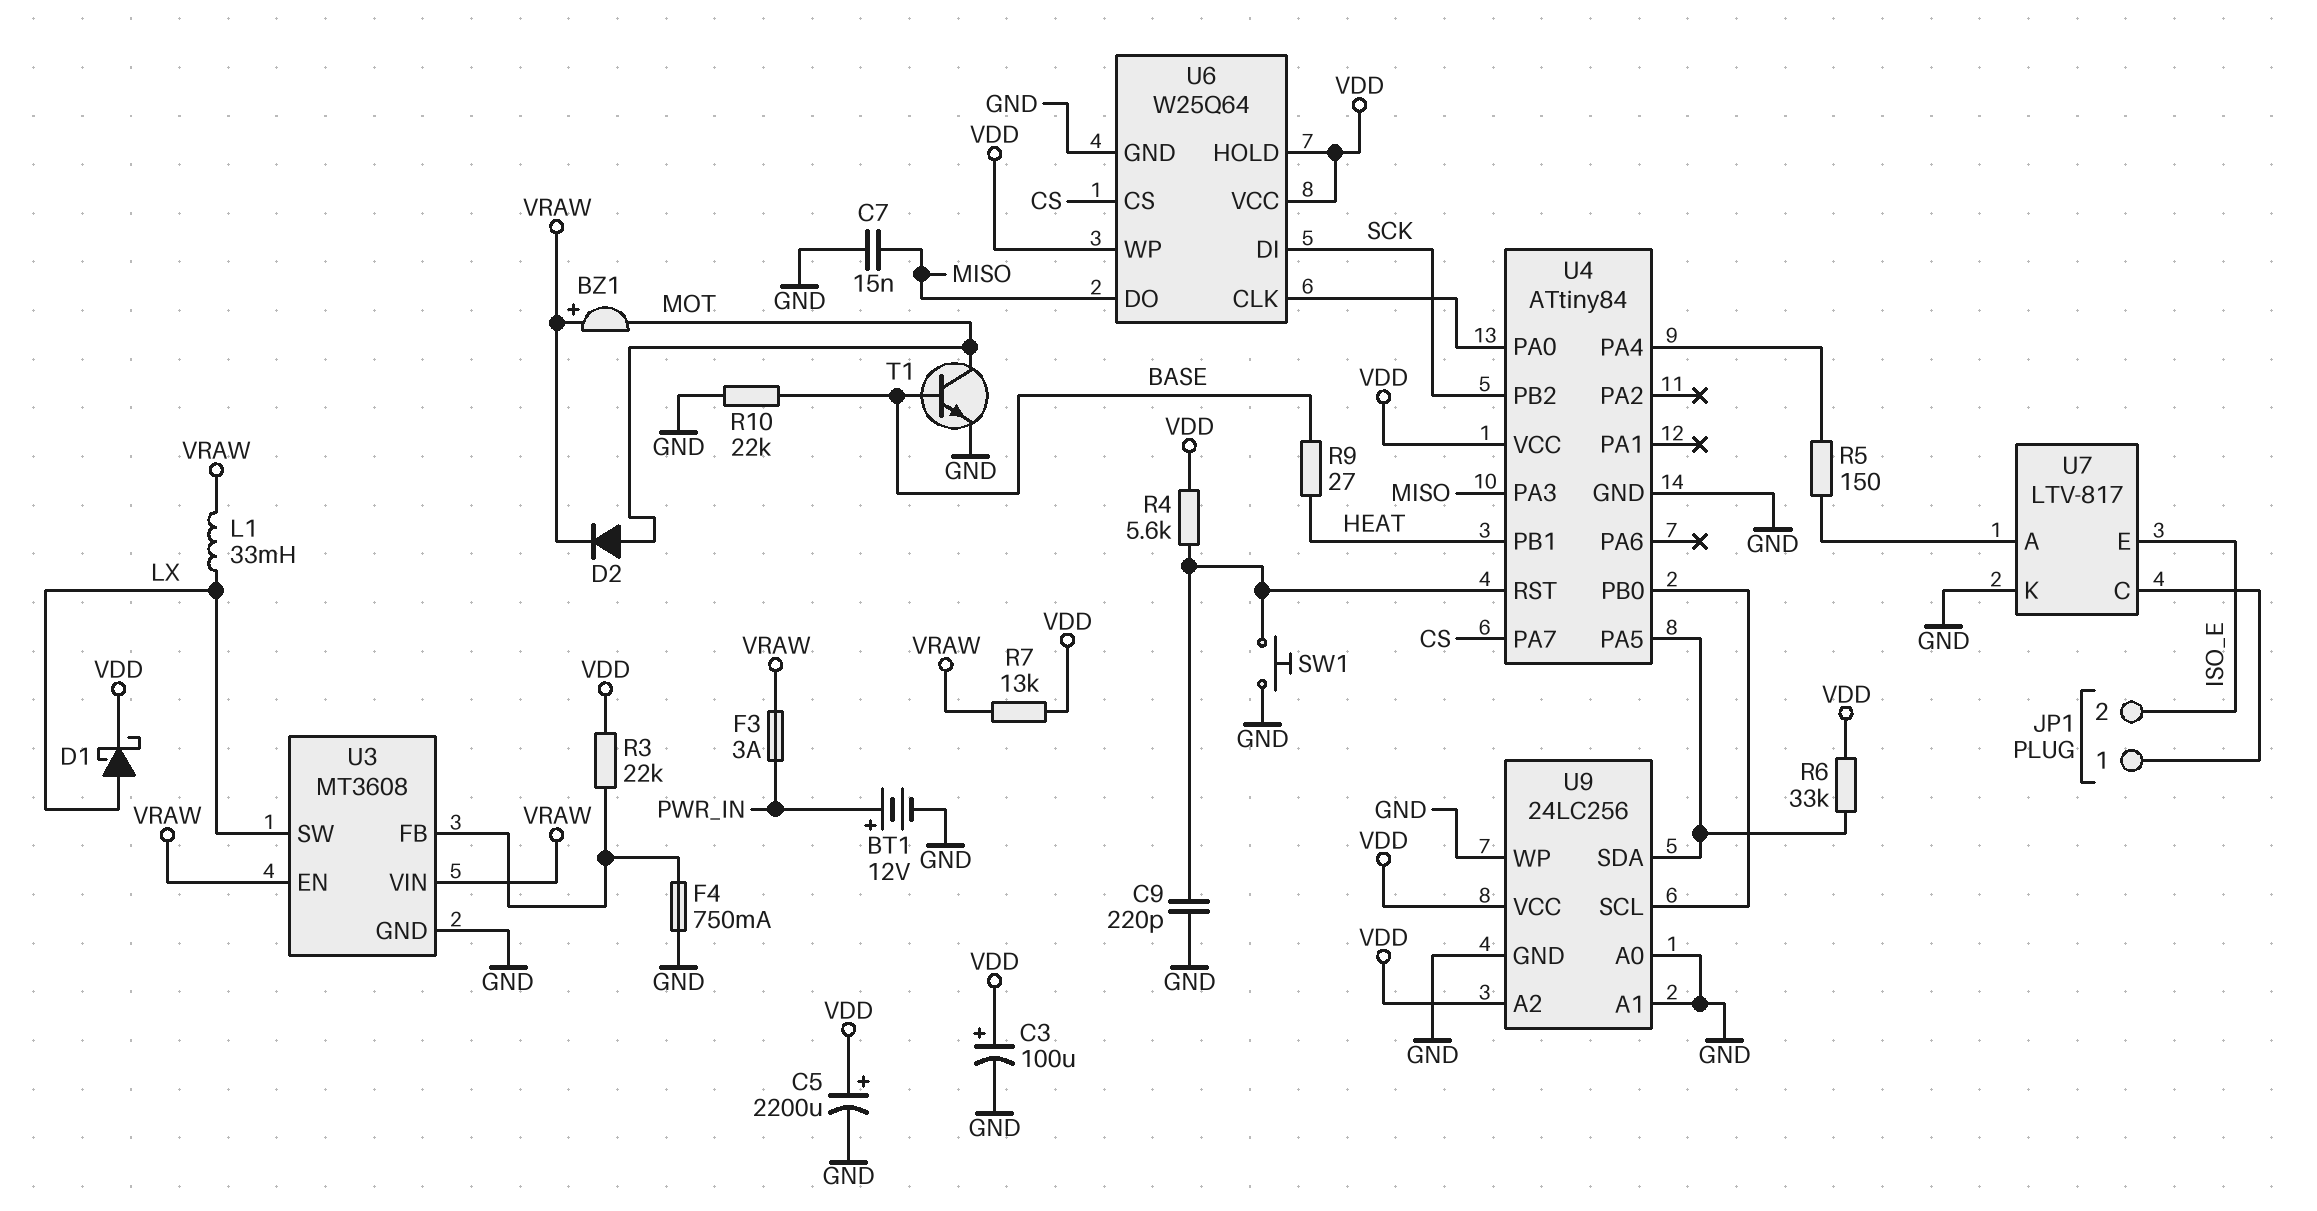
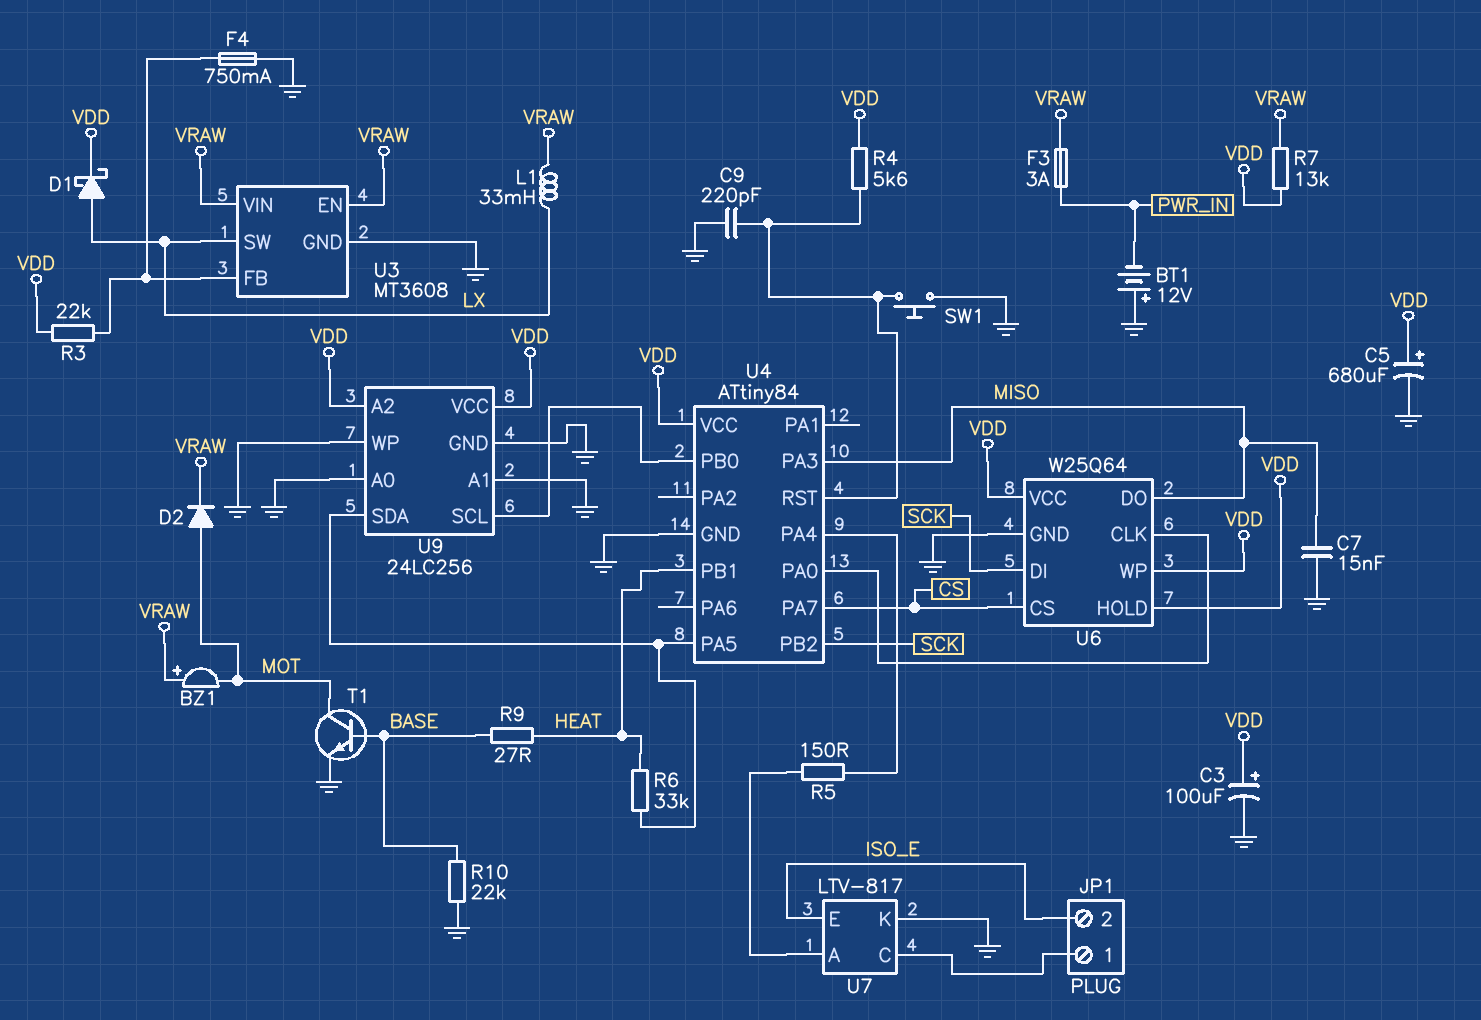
BT1: 12V (plus PWR_IN, minus GND) -> 12V (plus GND, minus PWR_IN)
C5: 2200uF (plus VDD, minus GND) -> 680uF (plus VDD, minus GND)
R6: 33k (U4/PA5, VDD) -> 33k (HEAT, U4/PA5)

